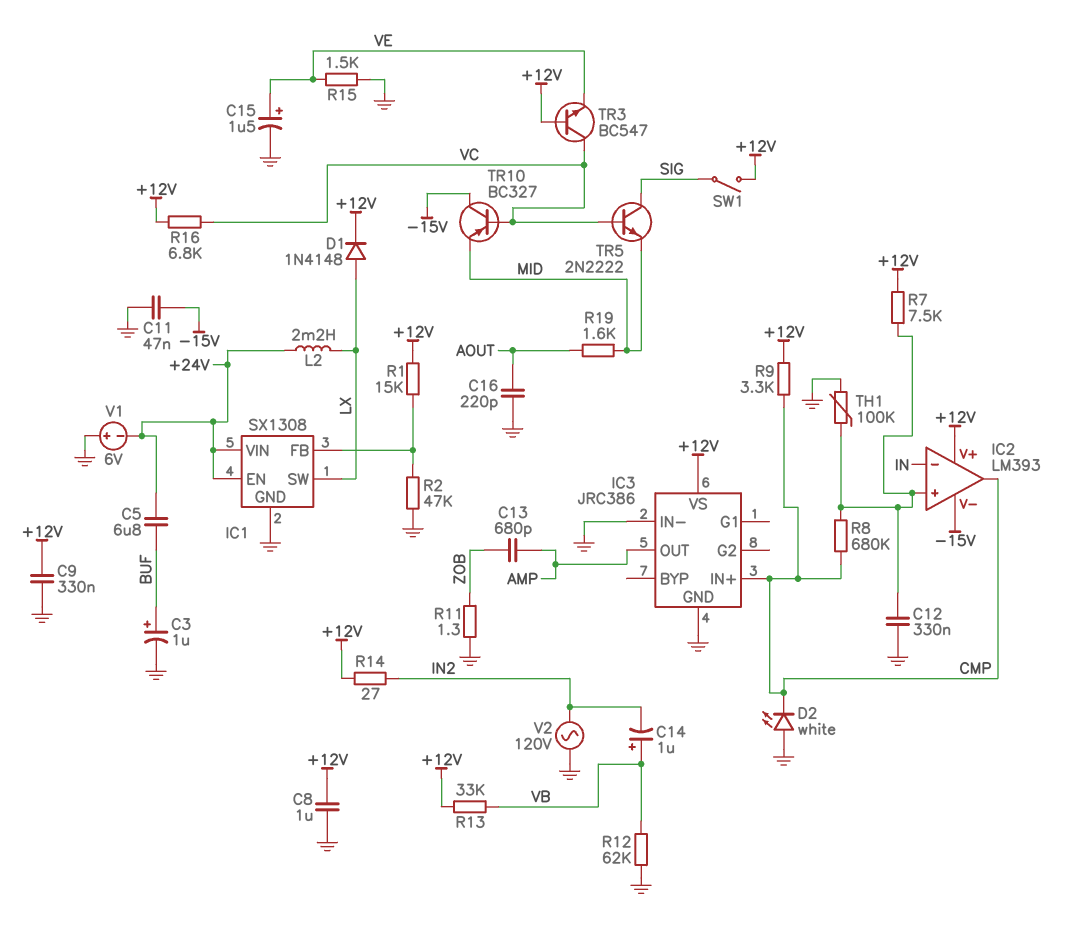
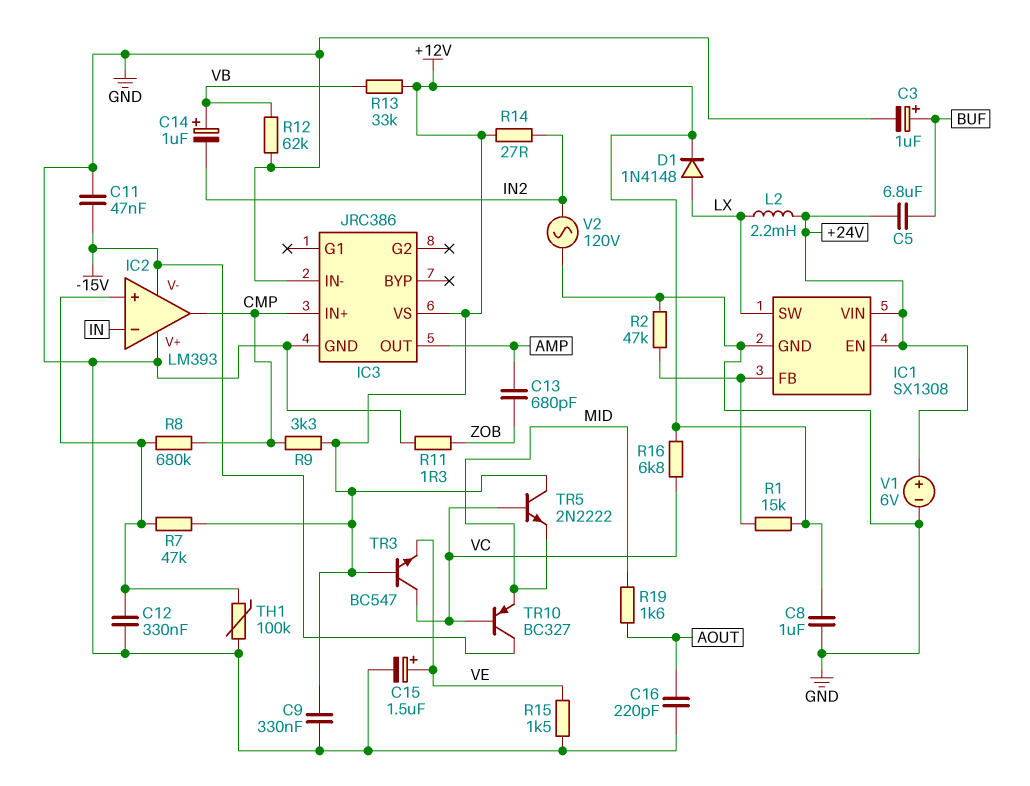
D2: LED white (A GND, K CMP) -> none
IC2 pin V+: +12V -> GND
R7: 7.5k (+12V, IC2/in+) -> 47k (+12V, IC2/in+)
SW1: switch (+12V, SIG) -> none
TR5: NPN 2N2222 (B VC, C SIG, E MID) -> NPN 2N2222 (B VC, C +12V, E MID)
V1: 6V (plus GND, minus +24V) -> 6V (plus +24V, minus GND)

